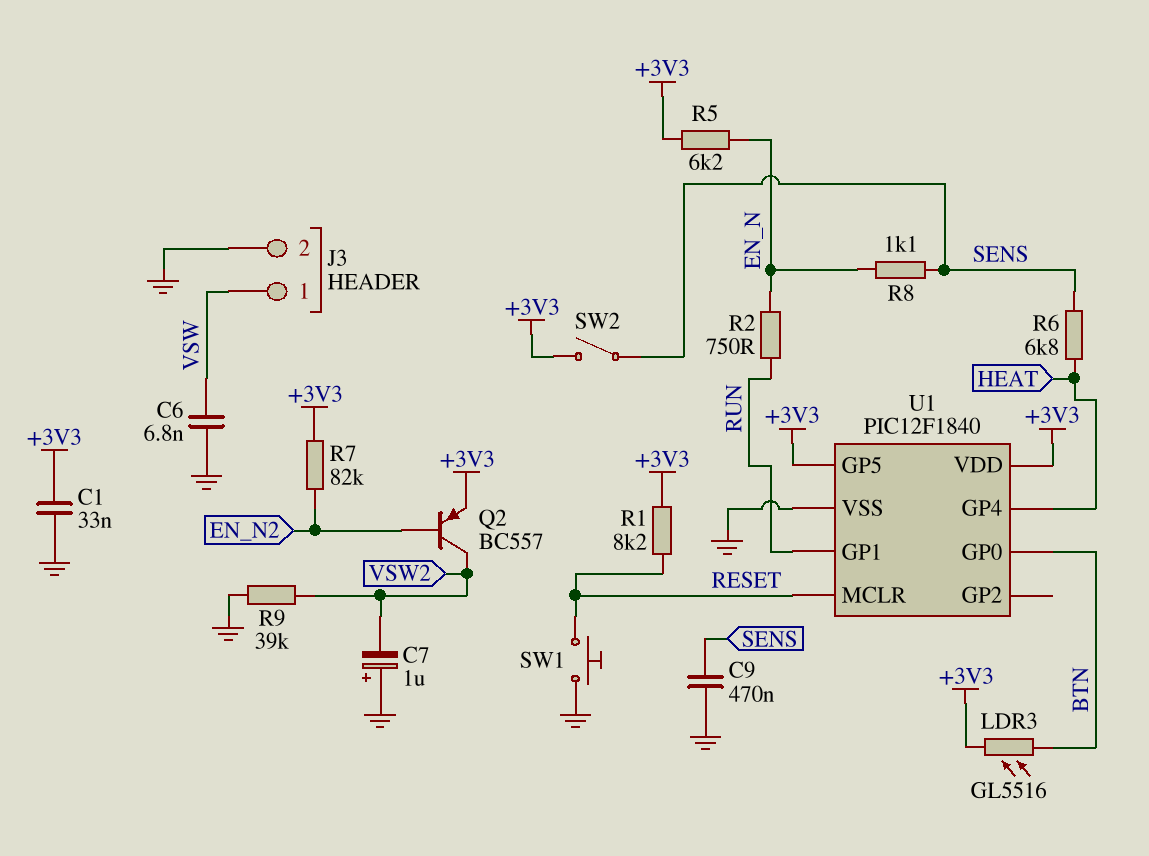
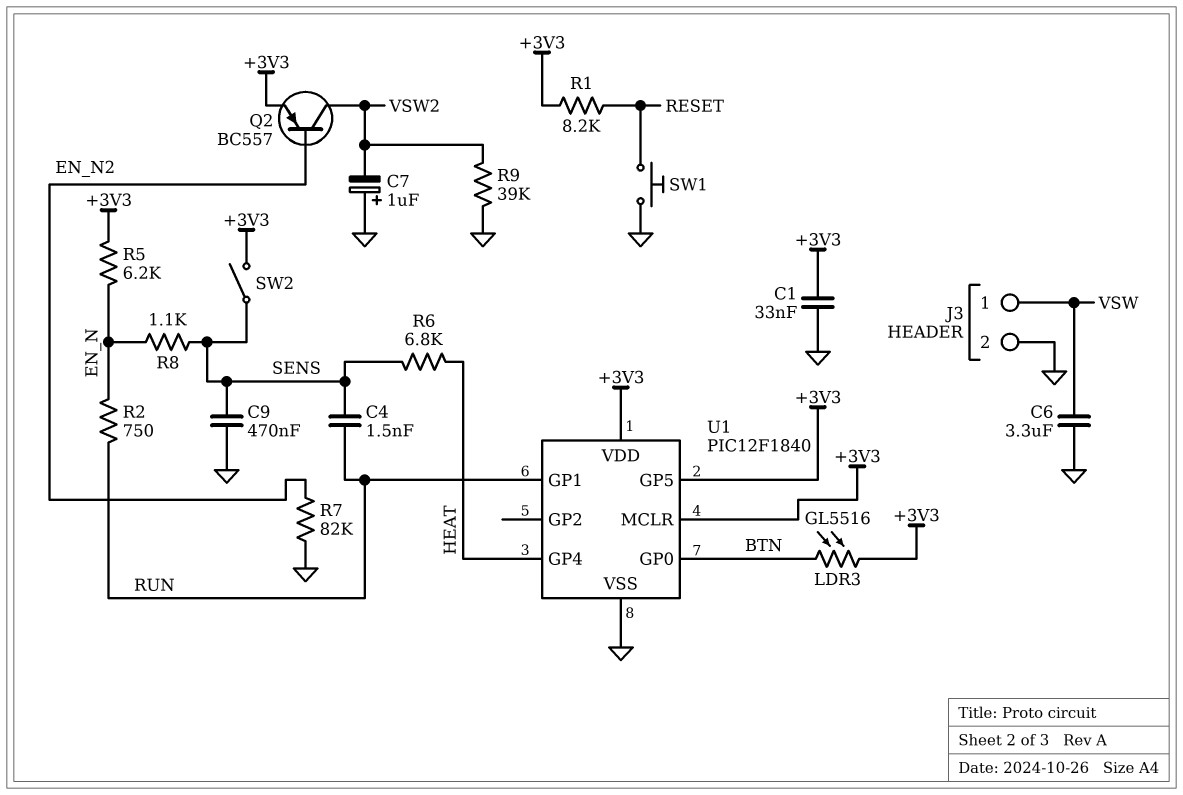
C4: none -> 1.5nF (RUN, SENS)
C6: 6.8nF (GND, VSW) -> 3.3uF (GND, VSW)
R7: 82k (+3V3, EN_N2) -> 82k (EN_N2, GND)
U1 pin MCLR: RESET -> +3V3

